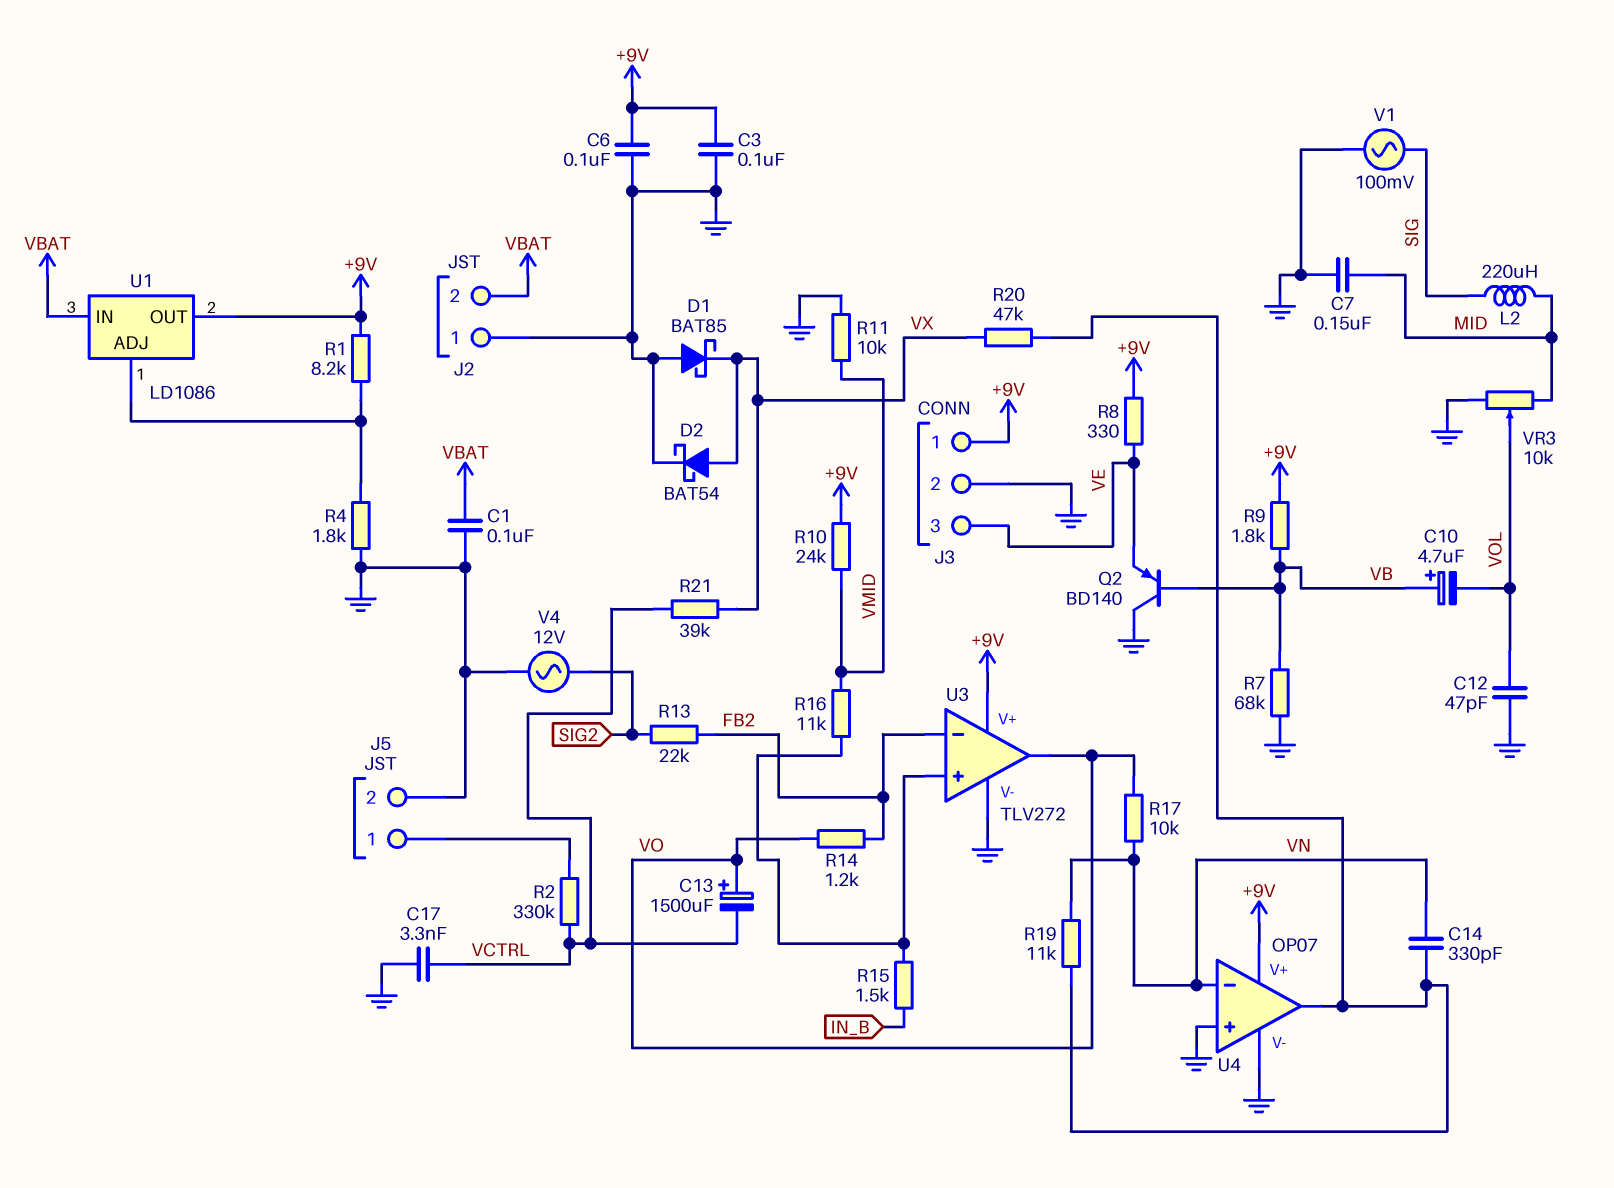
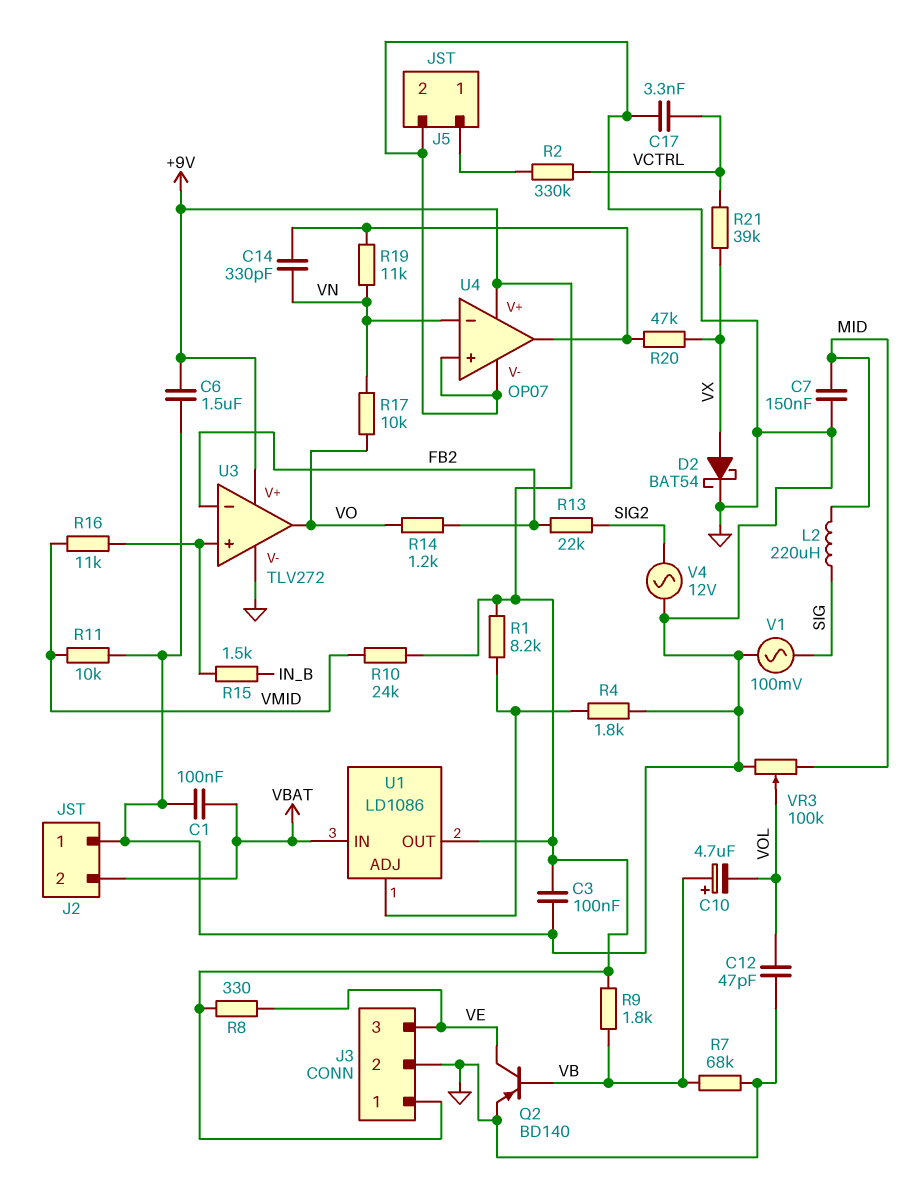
C6: 100nF (+9V, GND) -> 1.5uF (+9V, GND)
C13: 1500uF (plus VO, minus VCTRL) -> none
D1: schottky BAT85 (A GND, K VX) -> none
Q2: PNP BD140 (B VB, C GND, E VE) -> PNP BD140 (B VB, C VE, E GND)
VR3: 10k (GND, MID, wiper VOL) -> 100k (GND, MID, wiper VOL)

